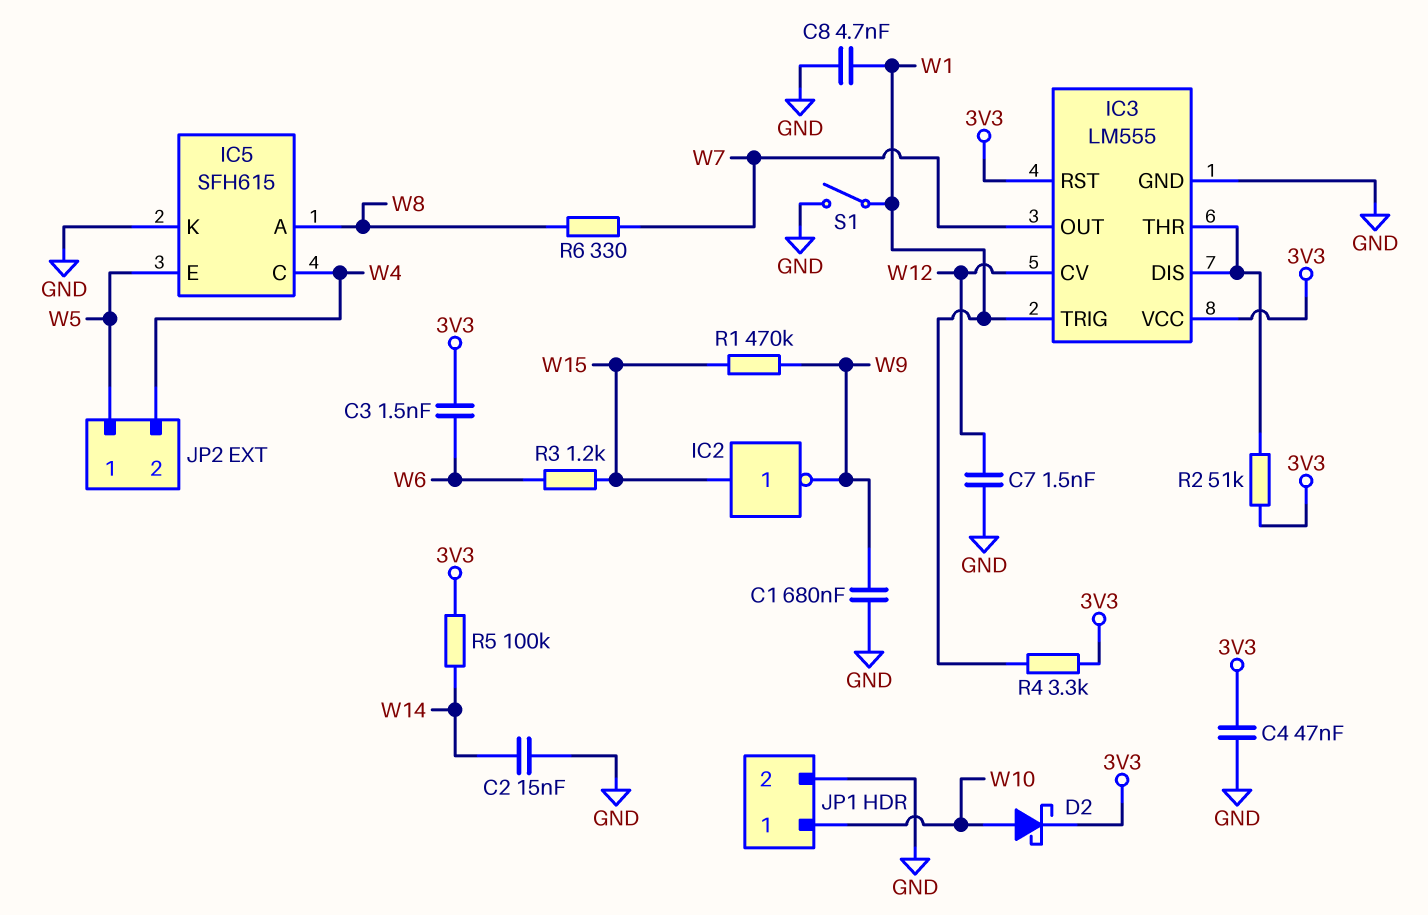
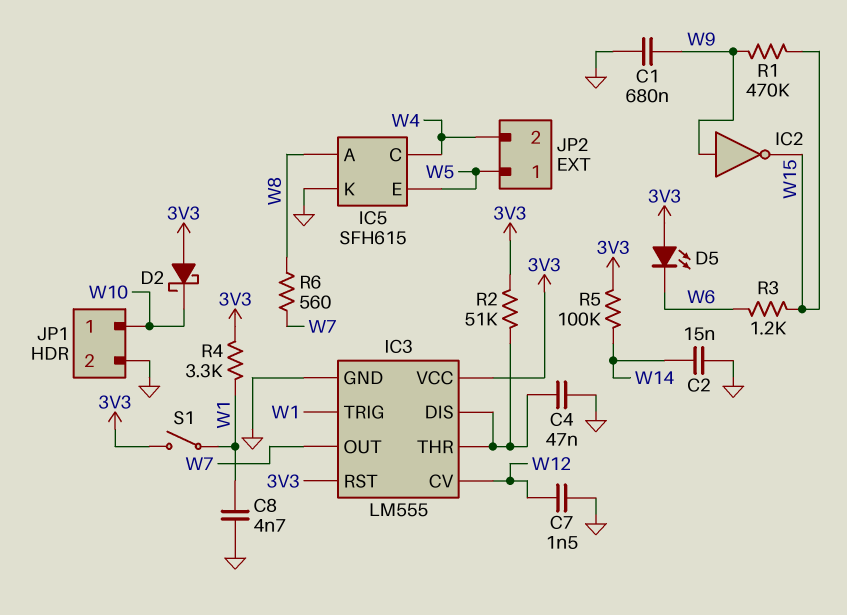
C3: 1.5nF (3V3, W6) -> none
C4: 47nF (3V3, GND) -> 47nF (GND, IC3/DIS)
D2: schottky (A W10, K 3V3) -> schottky (A 3V3, K W10)
D5: none -> LED (A 3V3, K W6)
IC2: NOT (in W15, out W9) -> NOT (in W9, out W15)
R6: 330 (W7, W8) -> 560 (W7, W8)
S1: switch (GND, W1) -> switch (3V3, W1)

